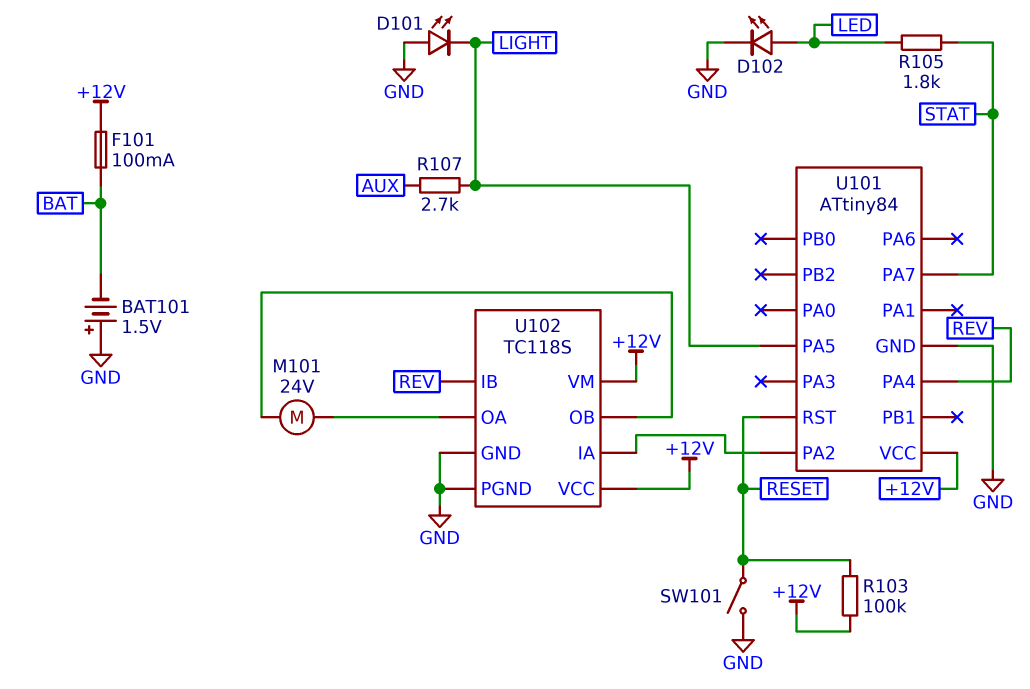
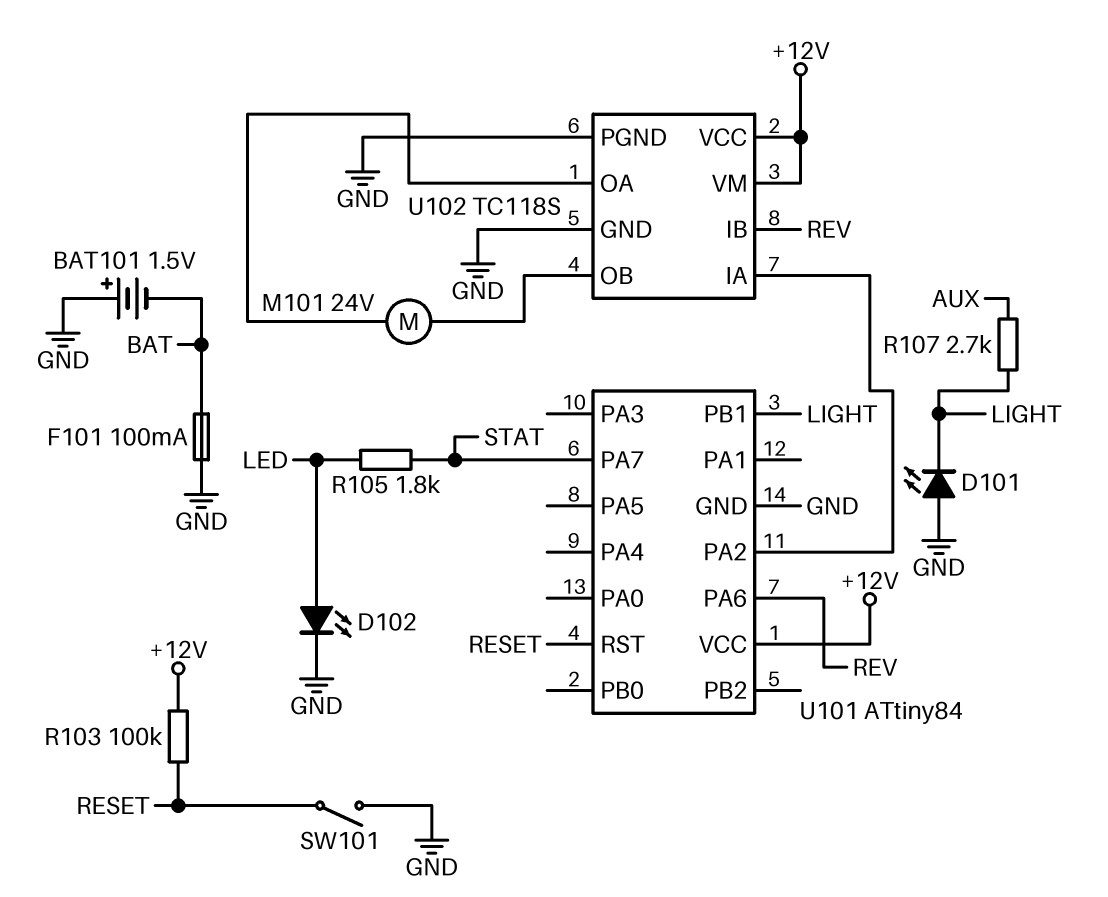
F101: 100mA (+12V, BAT) -> 100mA (BAT, GND)
U101 pin PA4: REV -> none
U101 pin PA5: LIGHT -> none
U101 pin PA6: none -> REV
U101 pin PB1: none -> LIGHT

